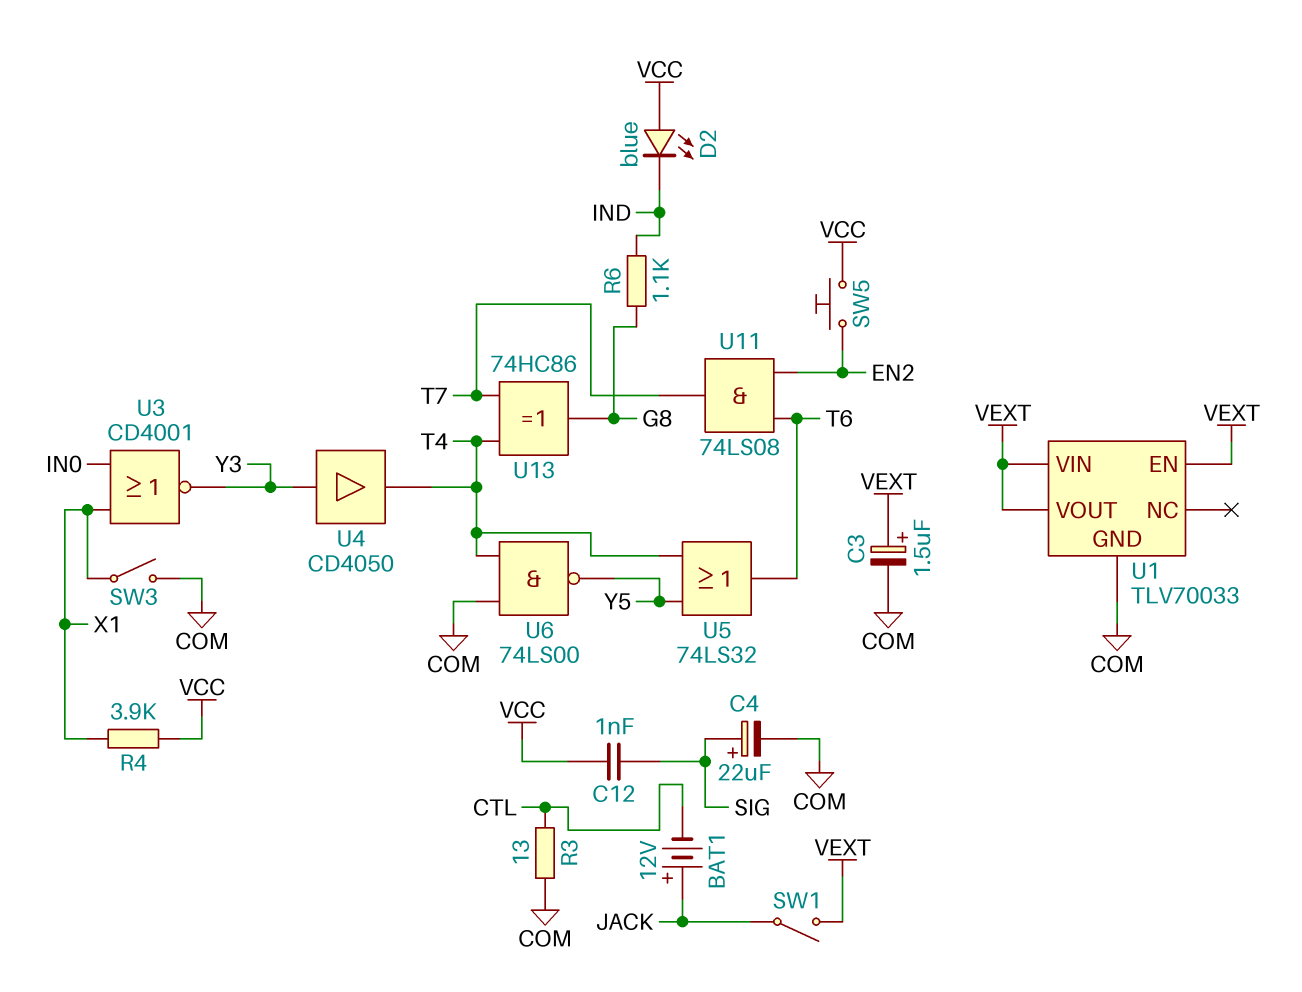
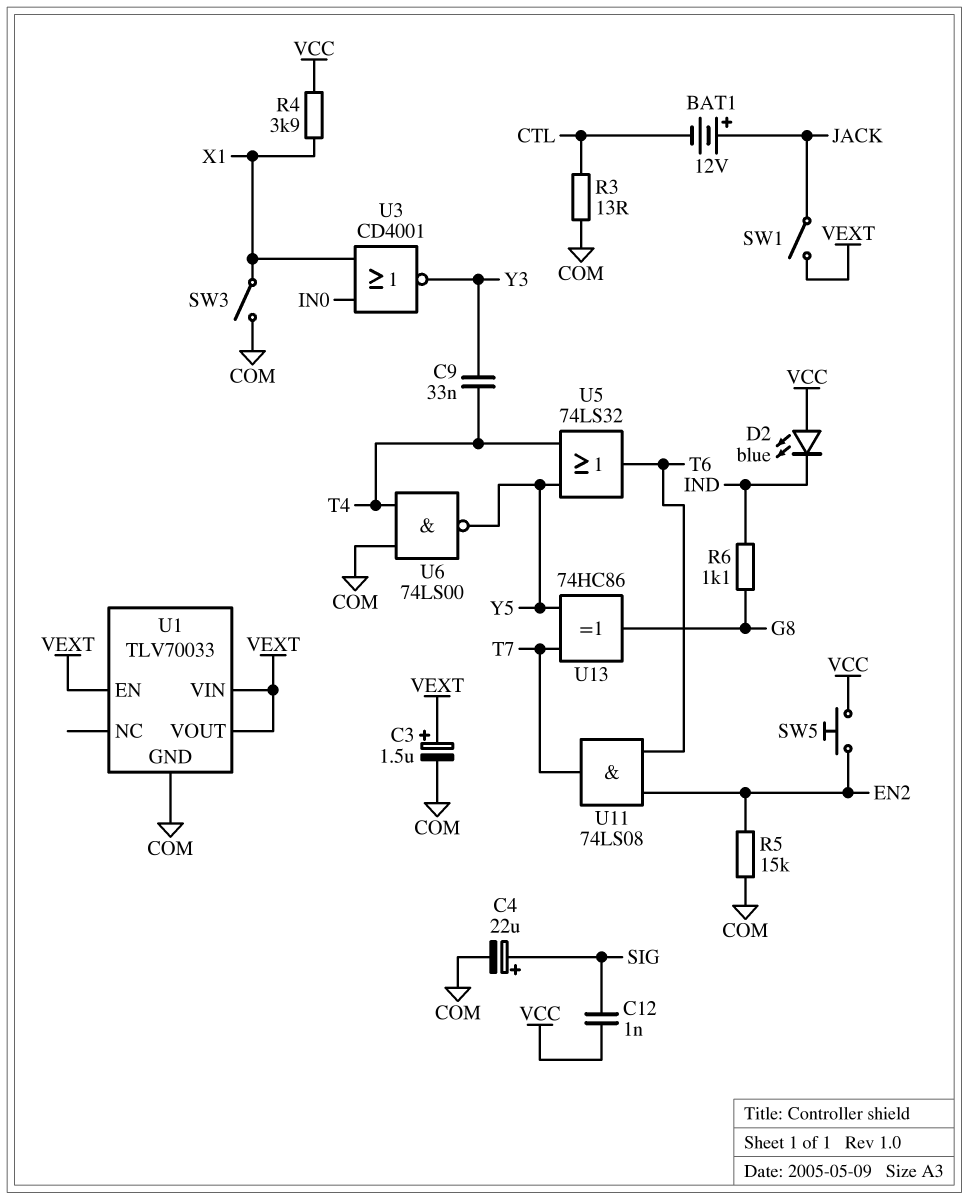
C9: none -> 33nF (T4, Y3)
R5: none -> 15k (COM, EN2)
U4: buffer CD4050 (in Y3, out T4) -> none
U13: XOR 74HC86 (in T4, in T7, out G8) -> XOR 74HC86 (in T7, in Y5, out G8)

